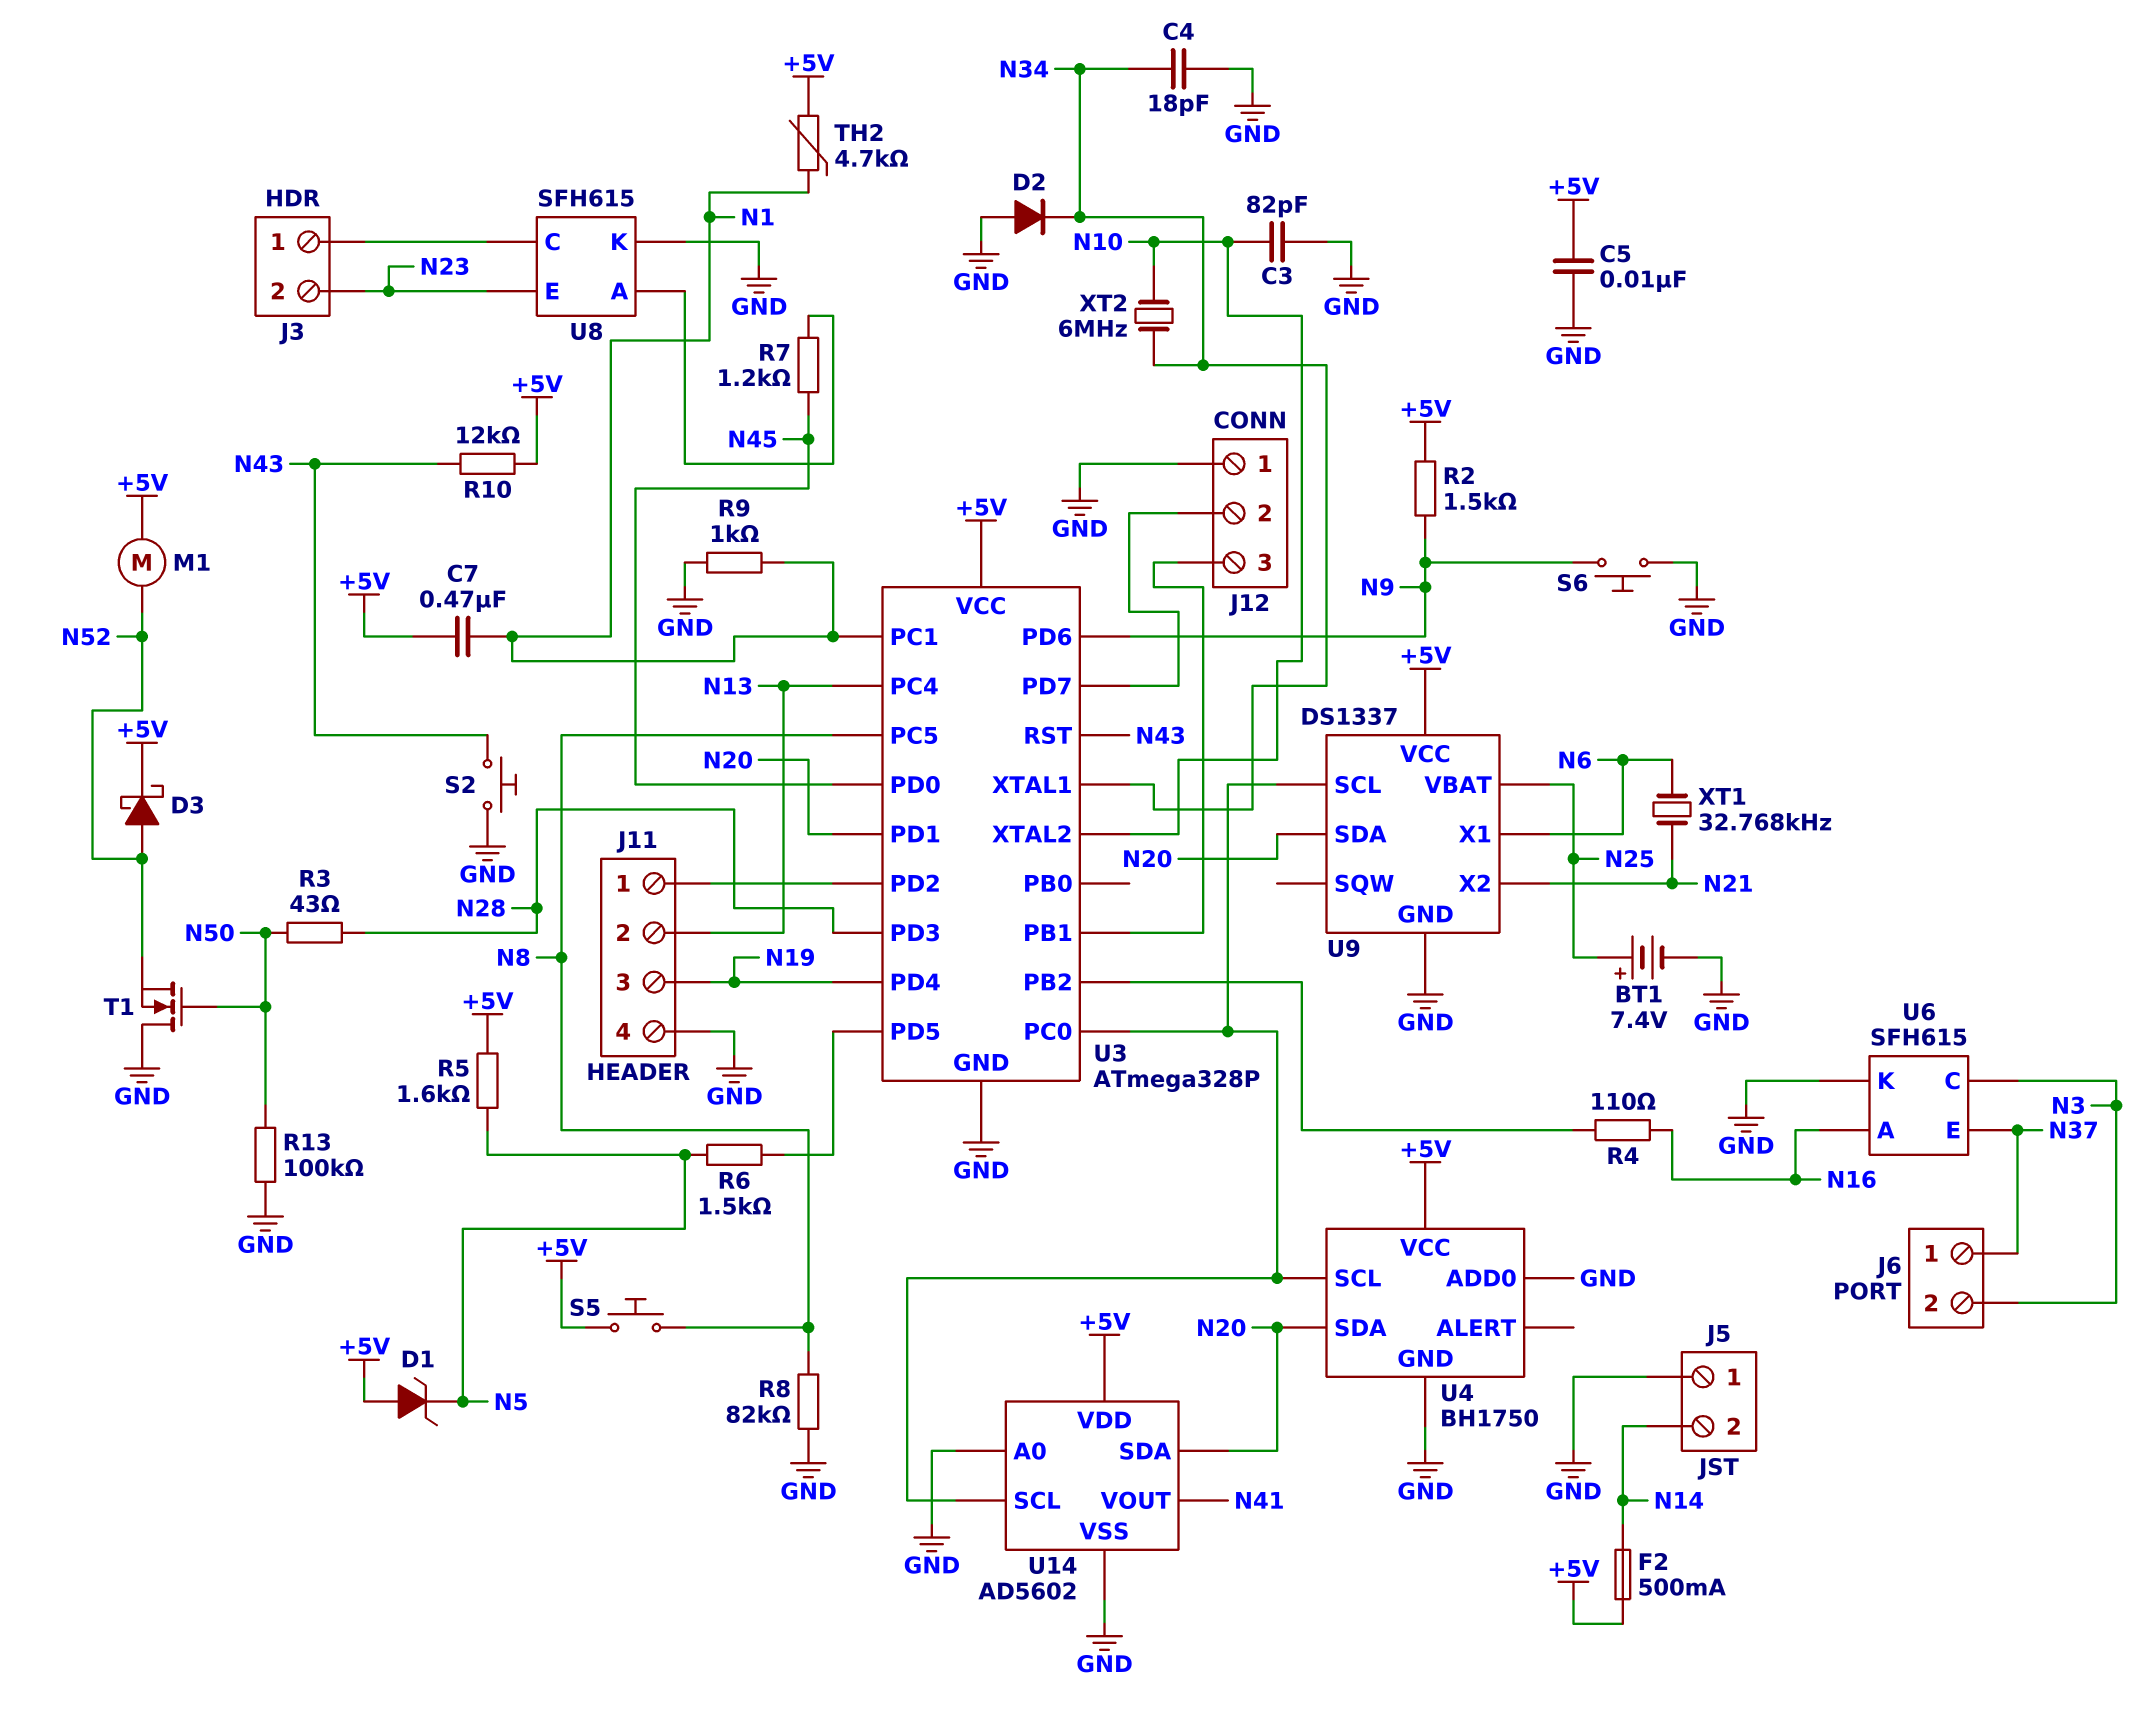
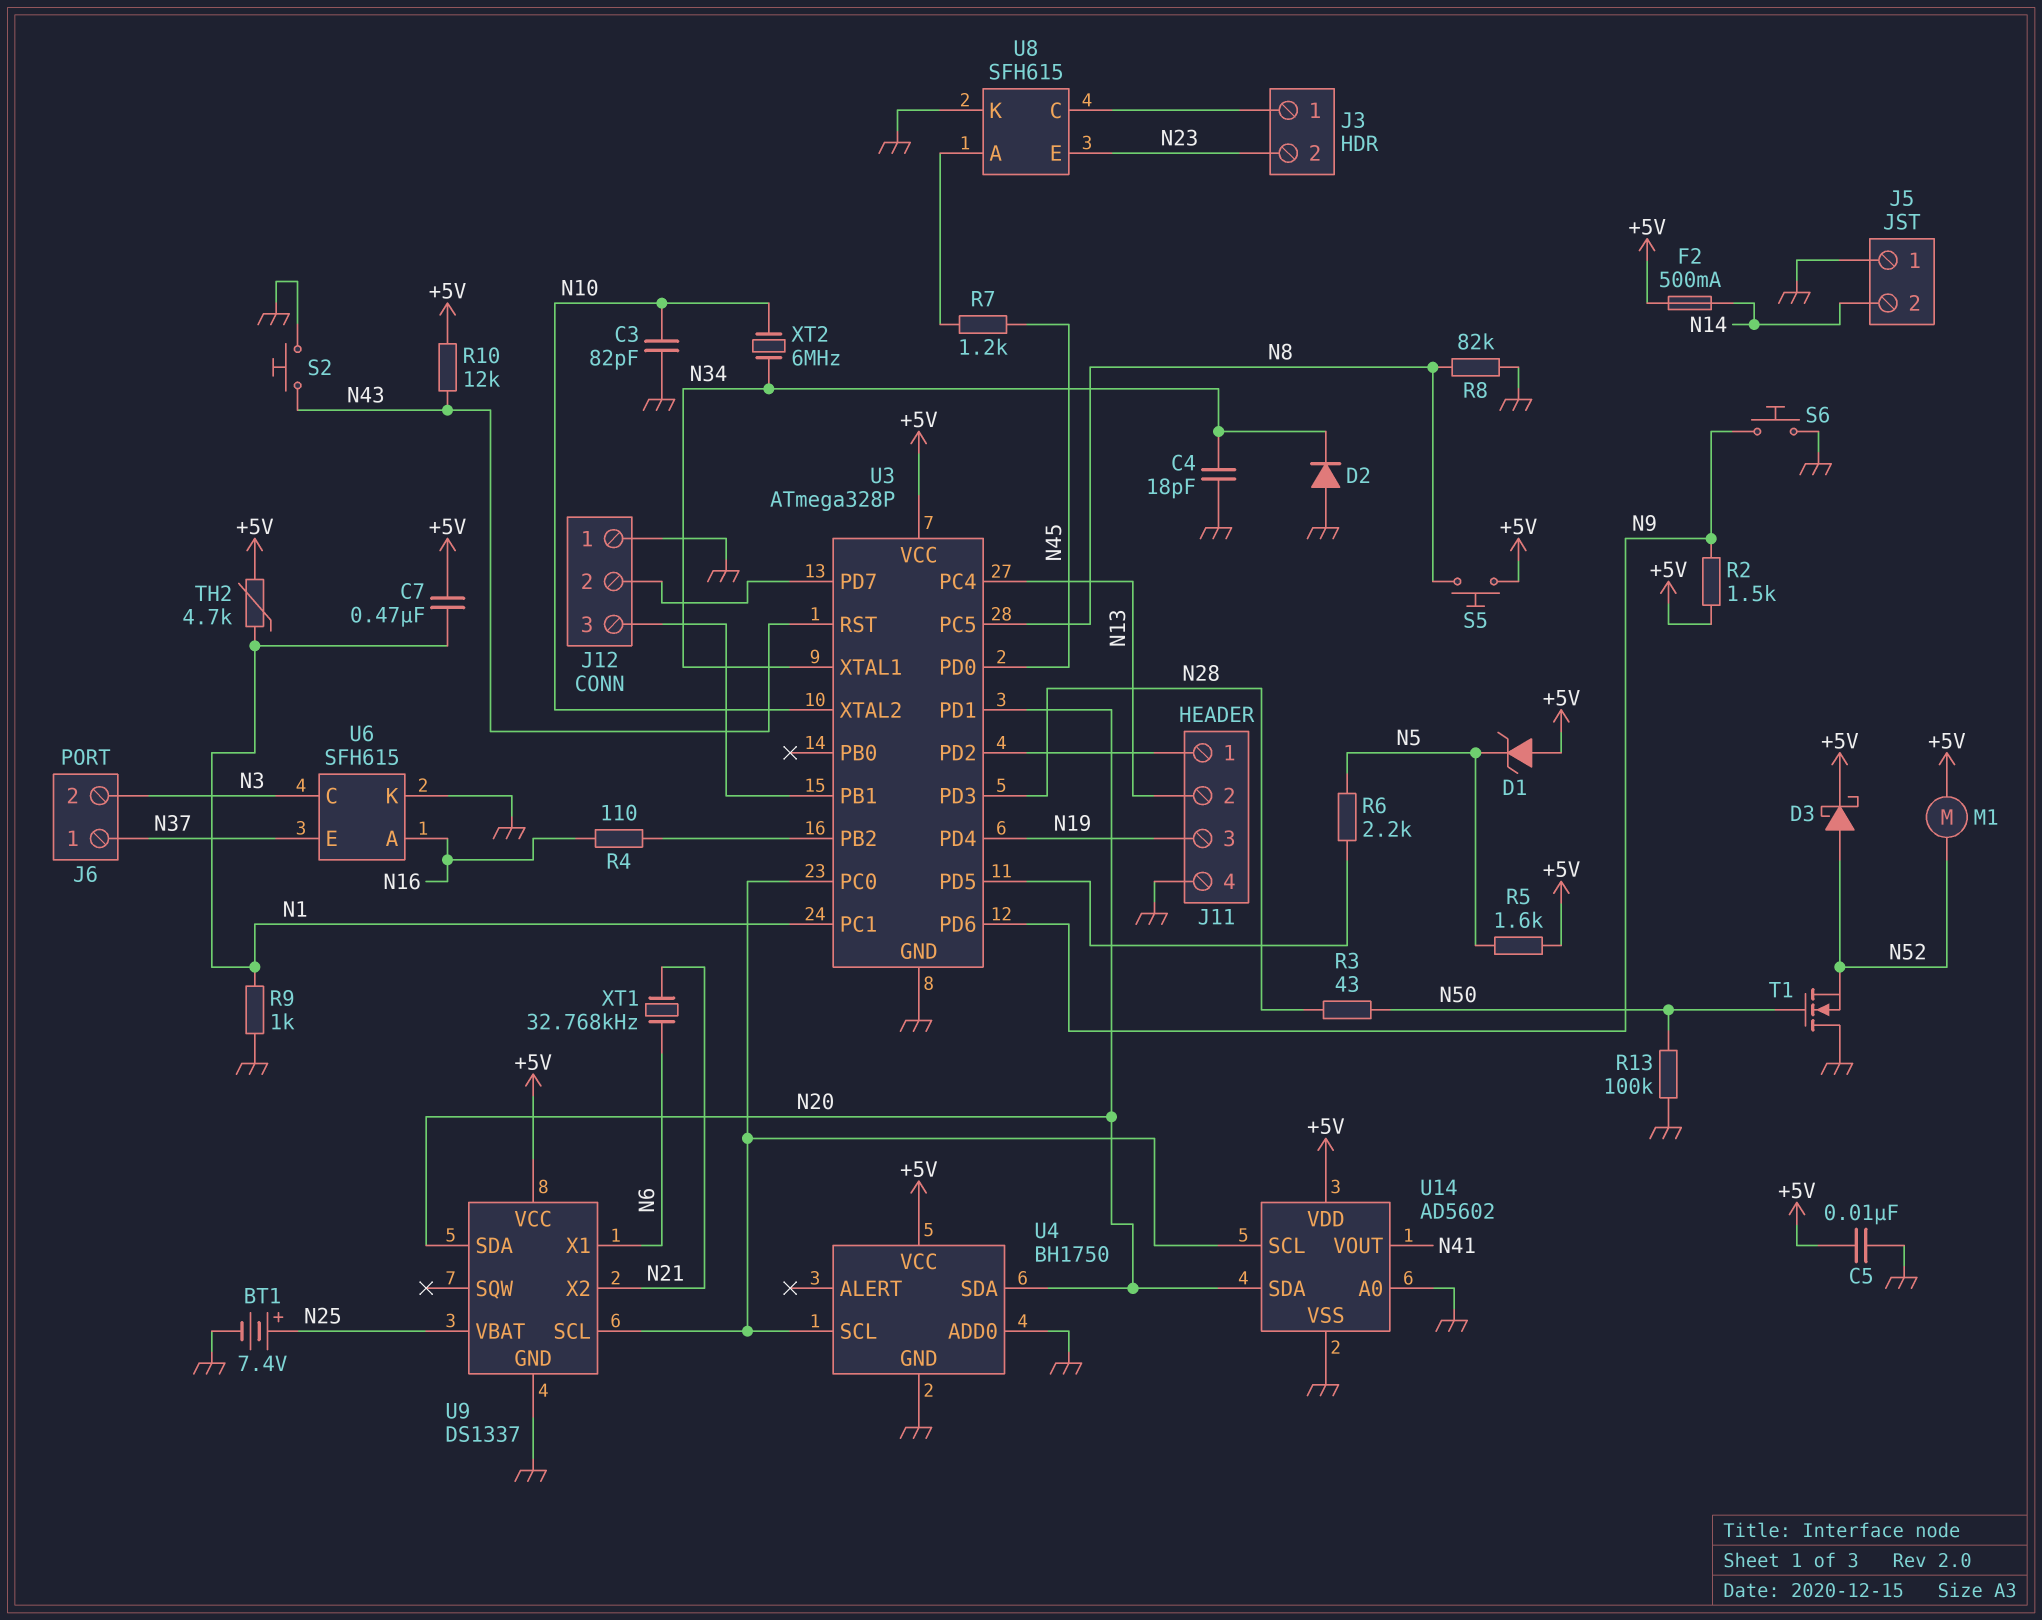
R6: 1.5k (N5, U3/PD5) -> 2.2k (N5, U3/PD5)

